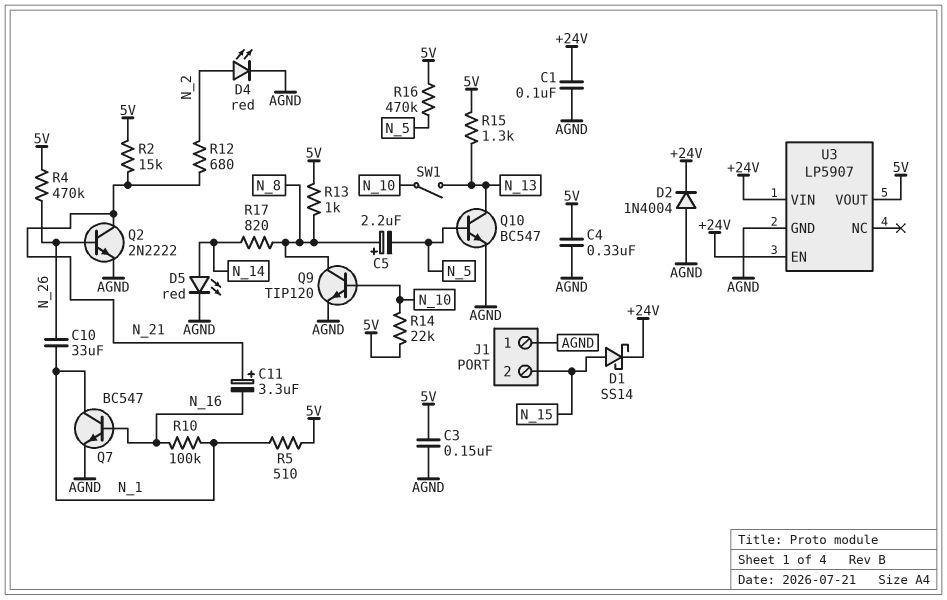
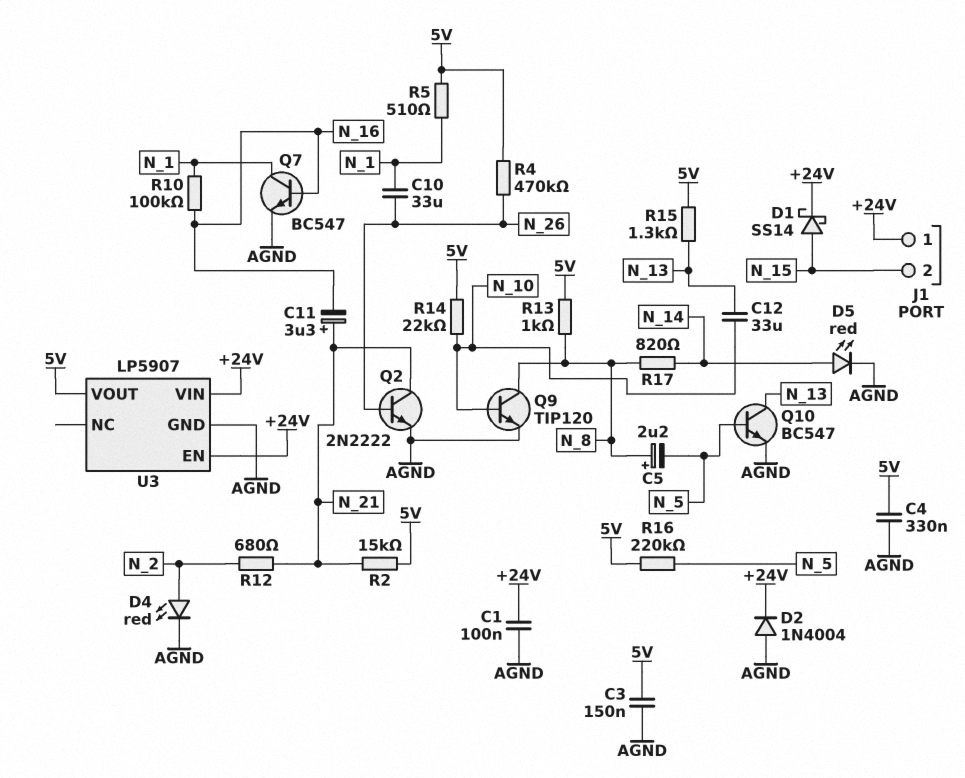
C12: none -> 33uF (N_10, N_13)
J1 pin 1: AGND -> +24V
R16: 470k (5V, N_5) -> 220k (5V, N_5)
SW1: switch (N_10, N_13) -> none

